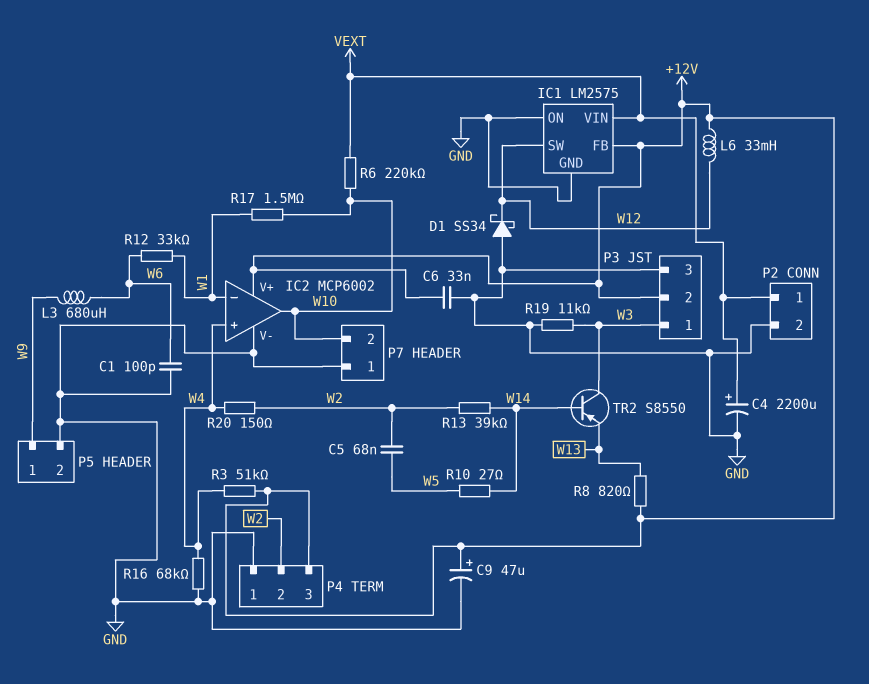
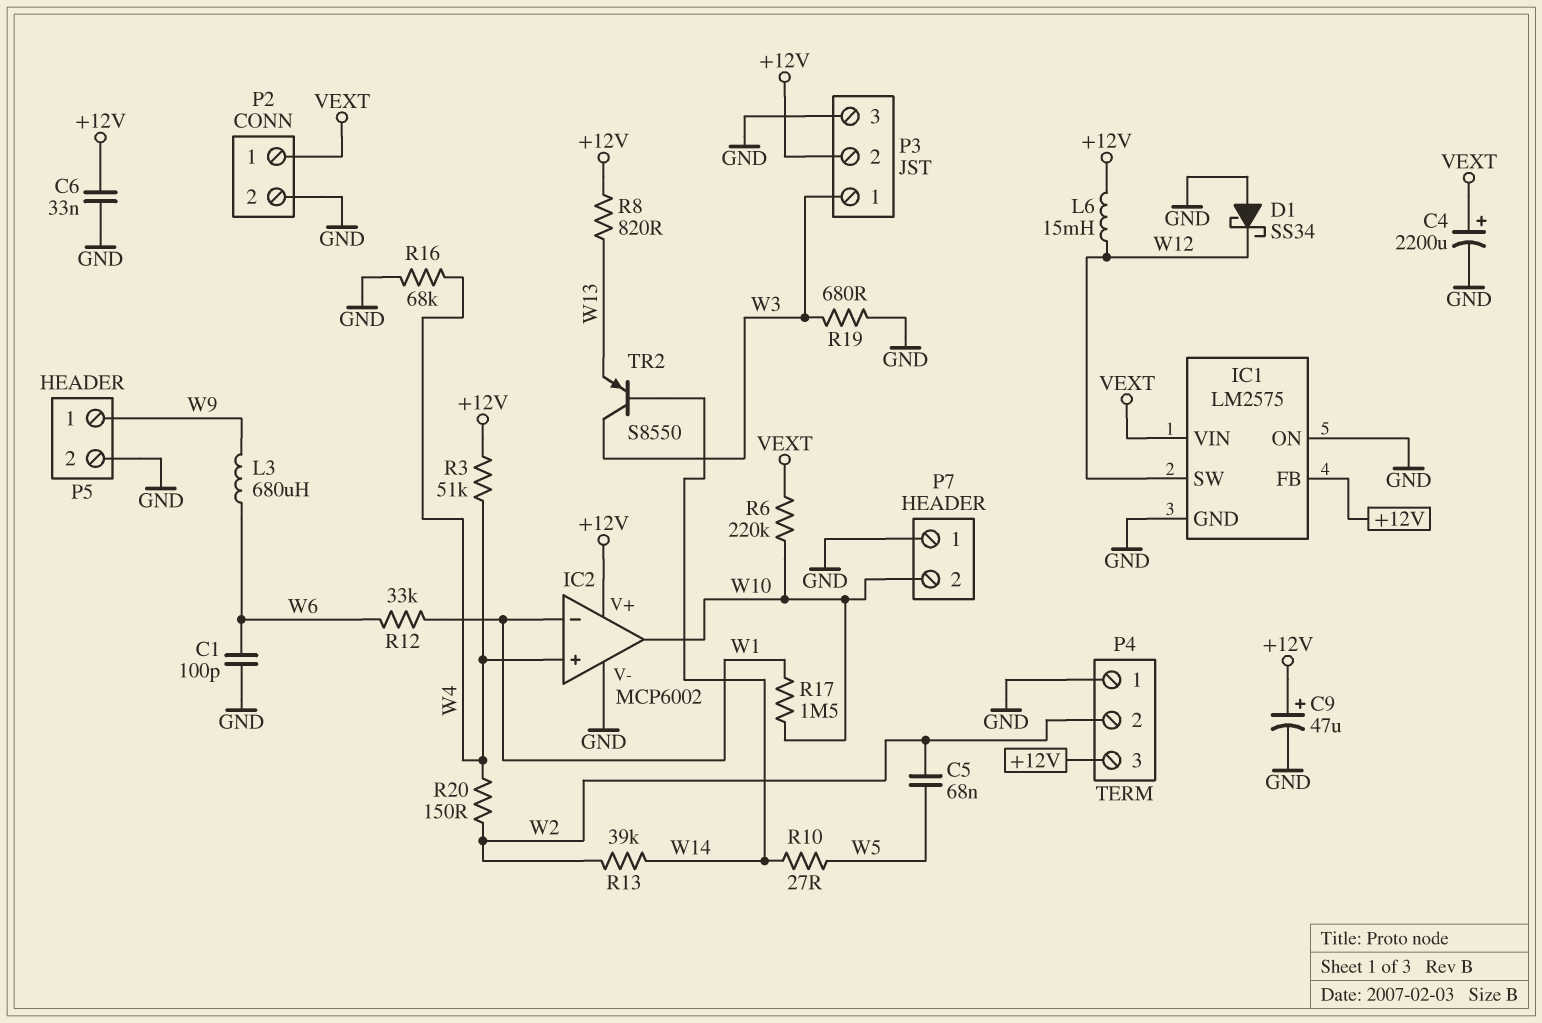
L6: 33mH (+12V, W12) -> 15mH (+12V, W12)
R19: 11k (GND, W3) -> 680 (GND, W3)

